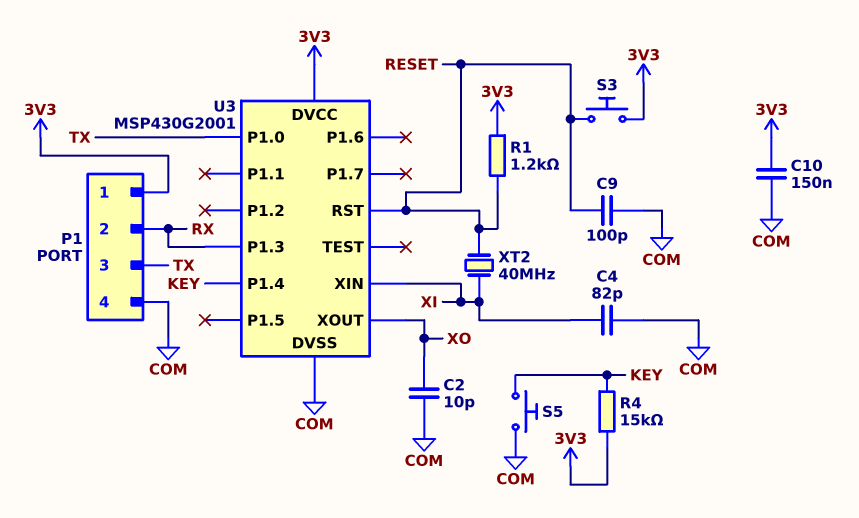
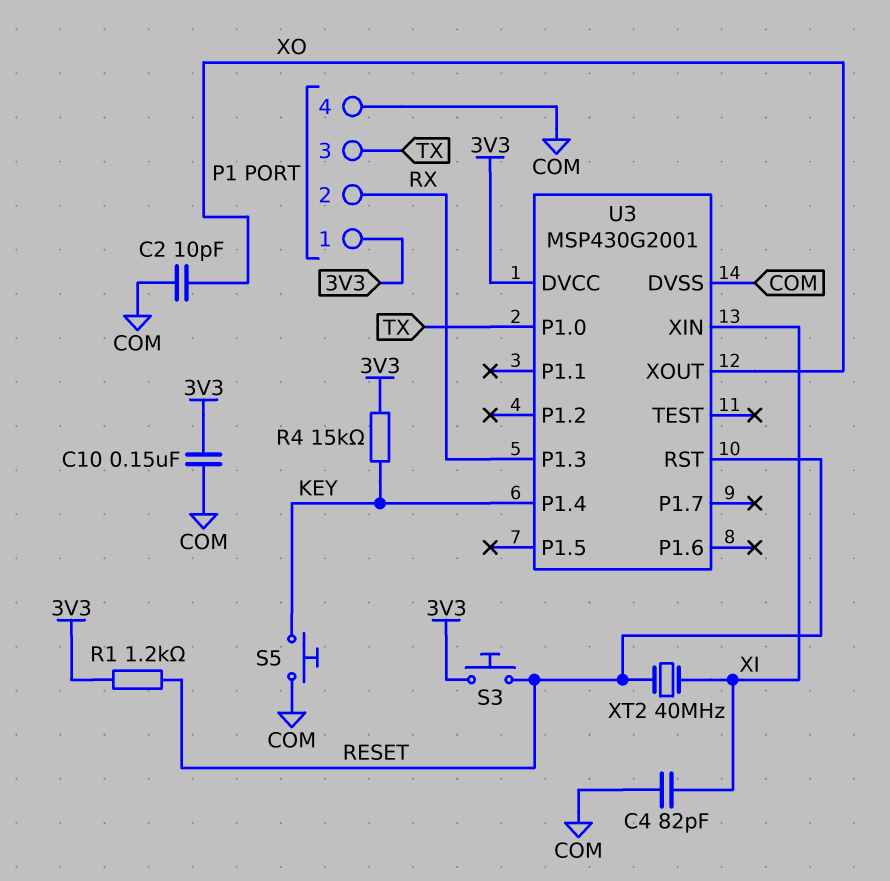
C9: 100pF (COM, RESET) -> none

